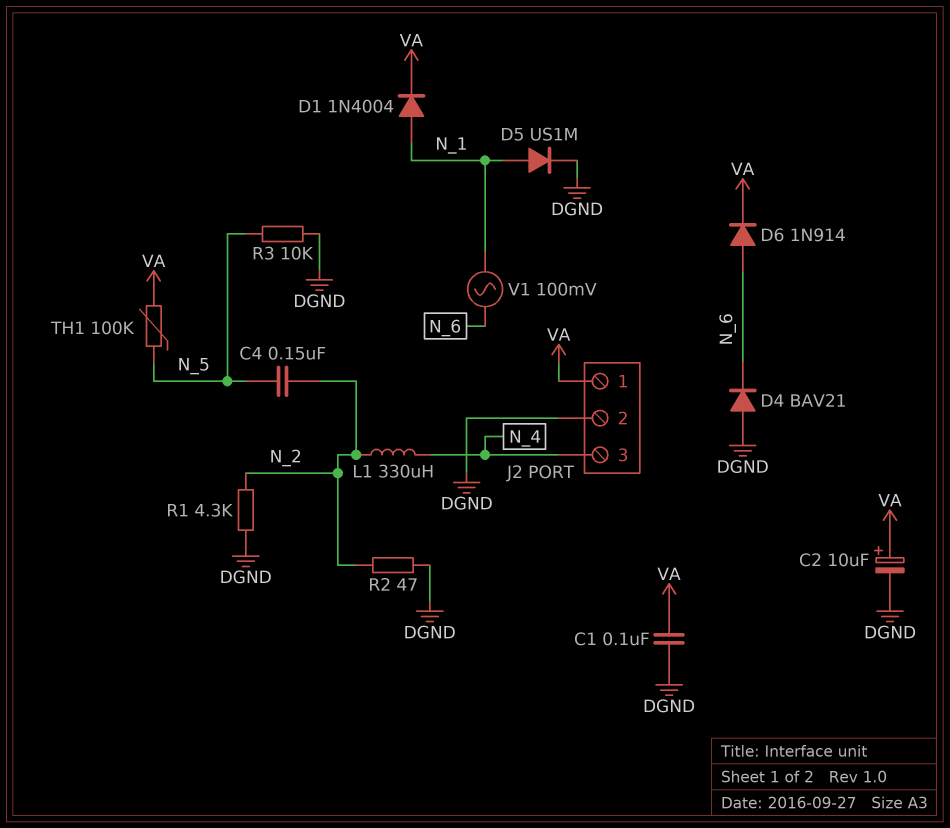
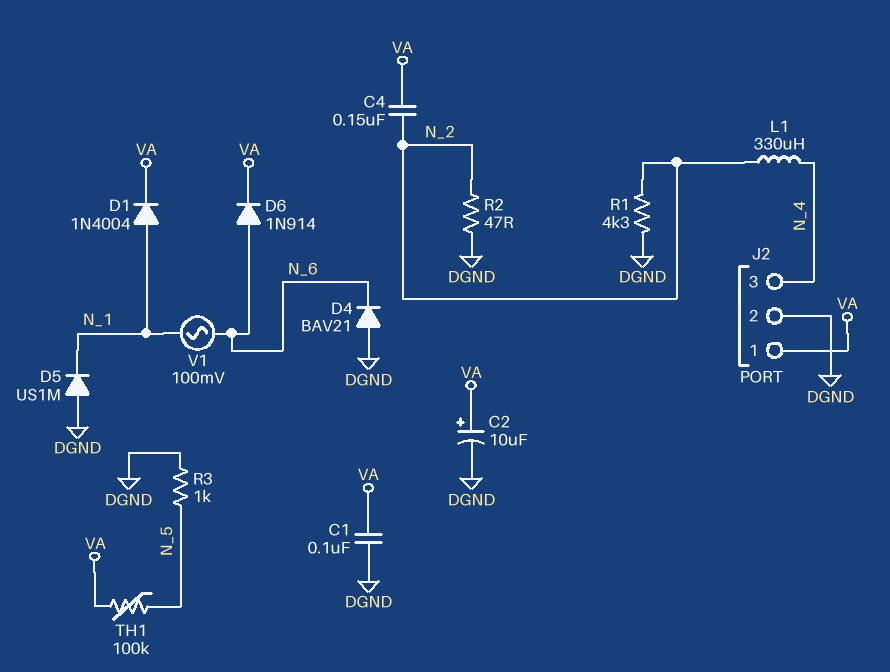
C4: 150nF (N_2, N_5) -> 150nF (N_2, VA)
D5: diode US1M (A N_1, K DGND) -> diode US1M (A DGND, K N_1)
R3: 10k (DGND, N_5) -> 1k (DGND, N_5)

